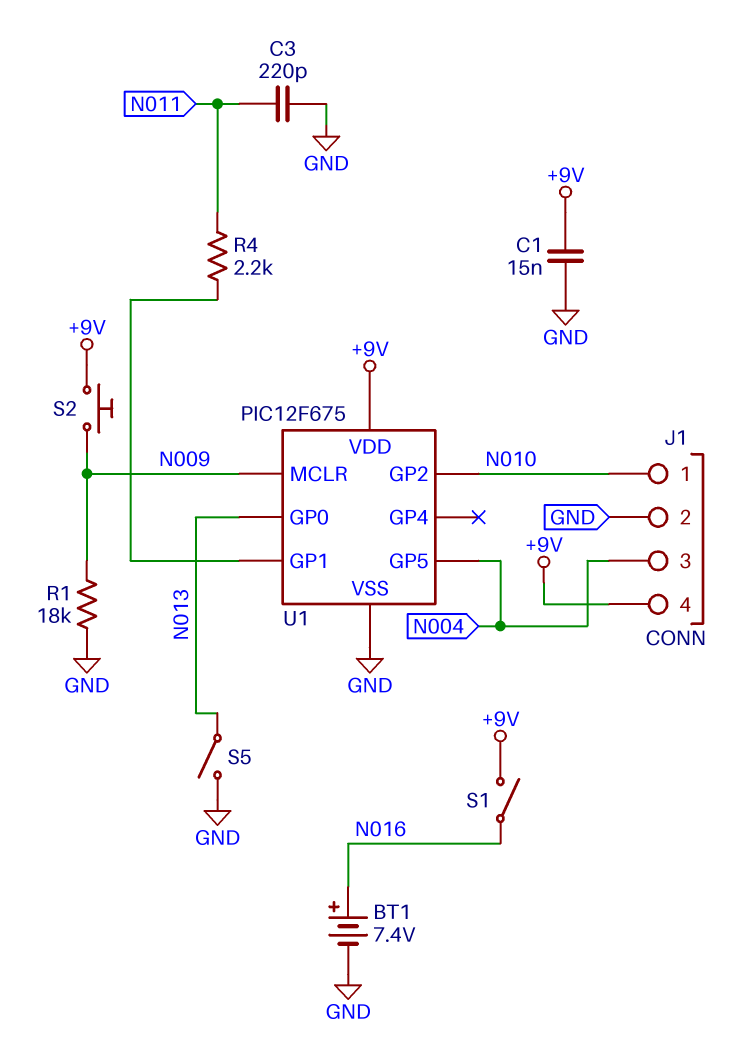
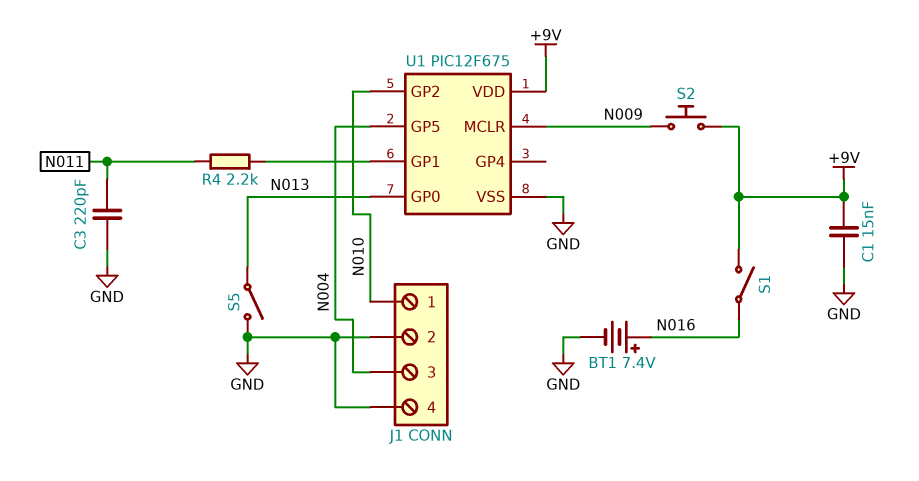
J1 pin 4: +9V -> GND
R1: 18k (GND, N009) -> none

